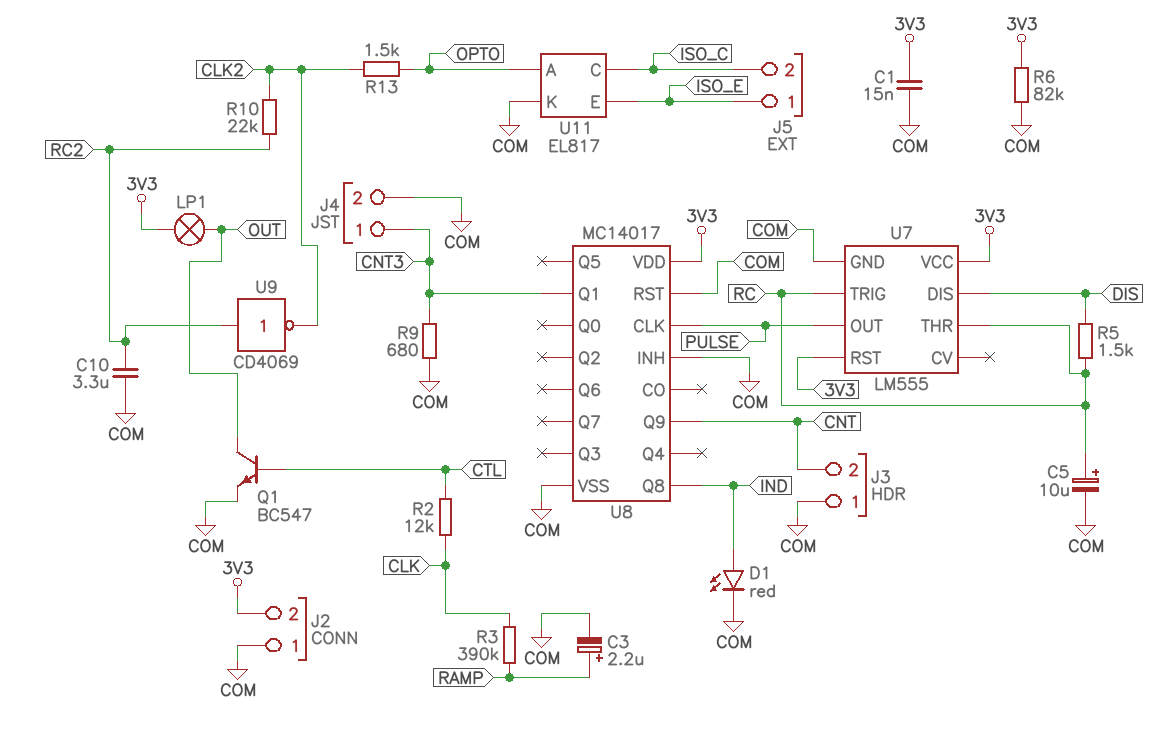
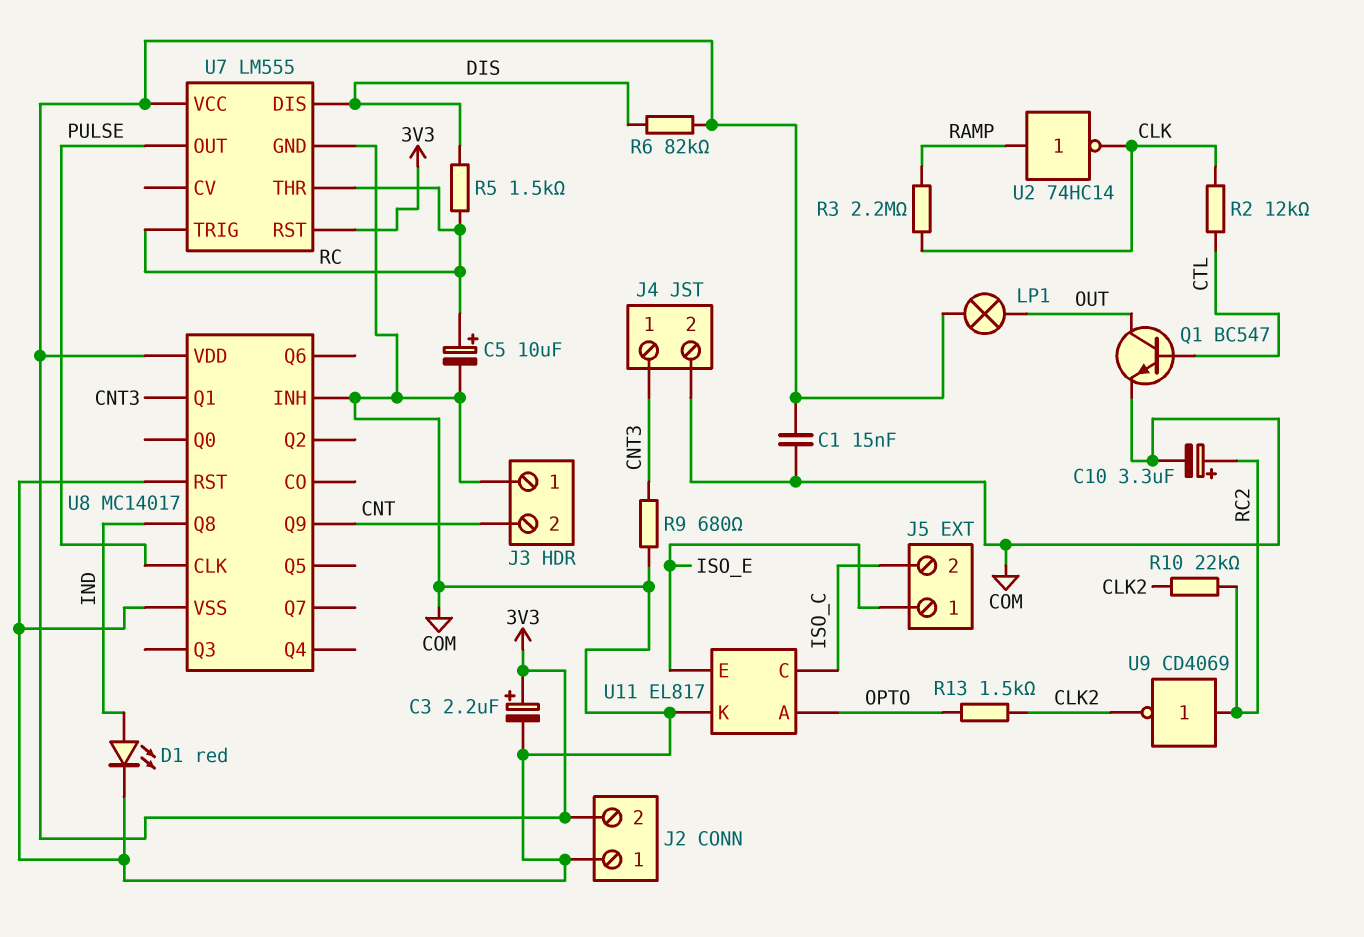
C3: 2.2uF (plus RAMP, minus COM) -> 2.2uF (plus 3V3, minus COM)
C10: 3.3uF (COM, RC2) -> 3.3uF (plus RC2, minus COM)
R3: 390k (CLK, RAMP) -> 2.2M (CLK, RAMP)
R6: 82k (3V3, COM) -> 82k (3V3, DIS)
U2: none -> NOT 74HC14 (in RAMP, out CLK)

